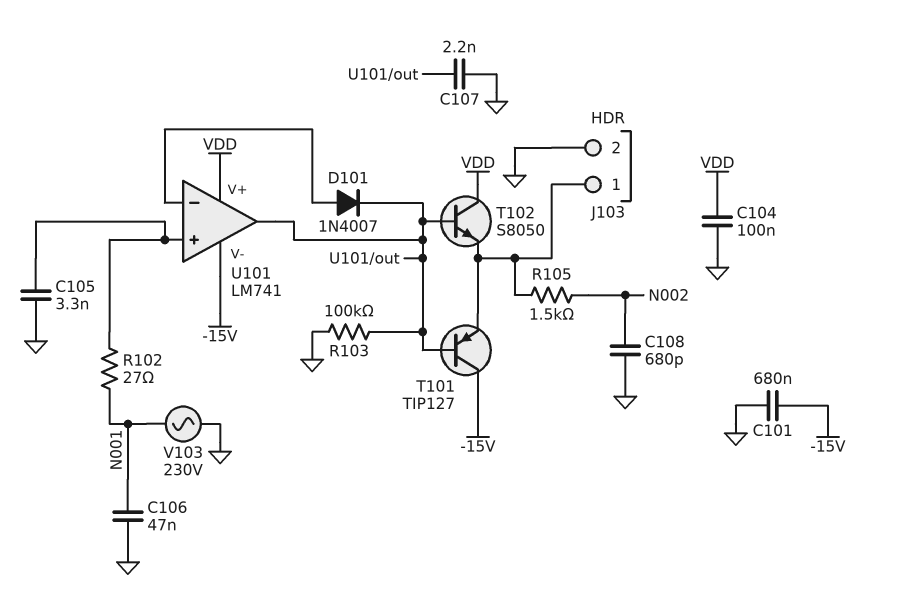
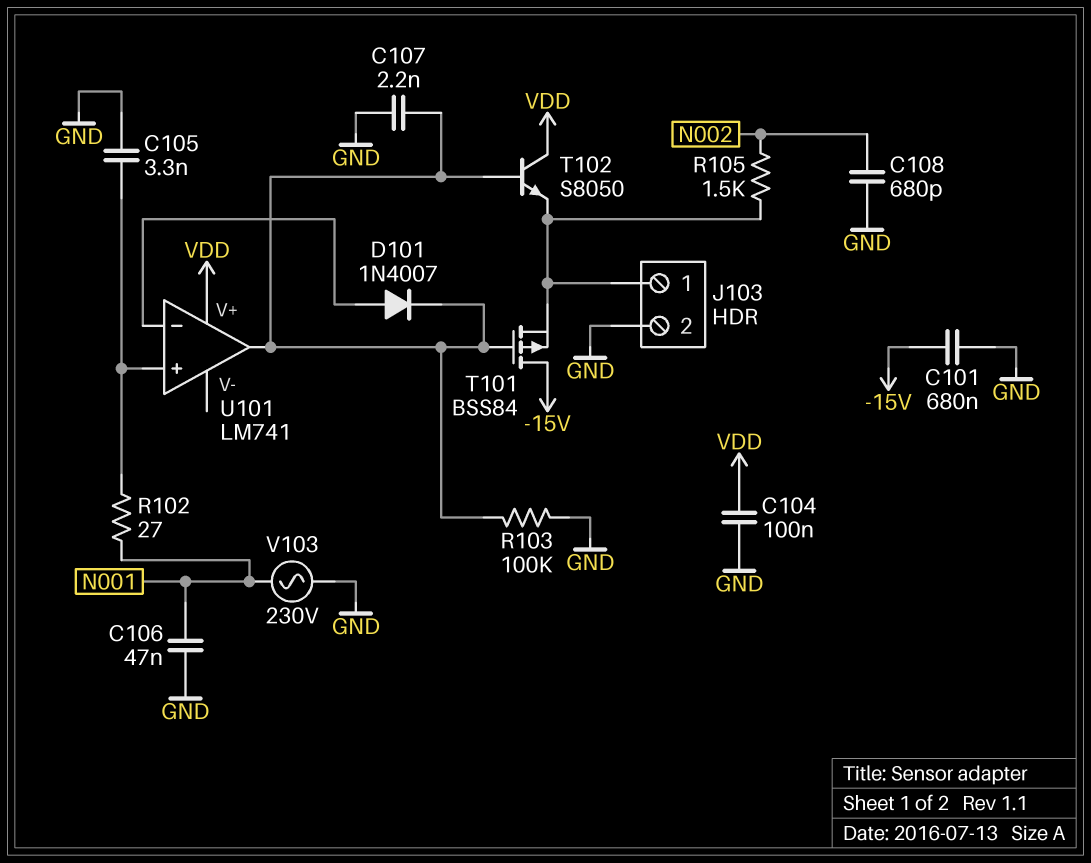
T101: PNP TIP127 (B U101/out, C -15V, E J103/1) -> PMOS BSS84 (G U101/out, D -15V, S J103/1)
U101 pin V-: -15V -> none

